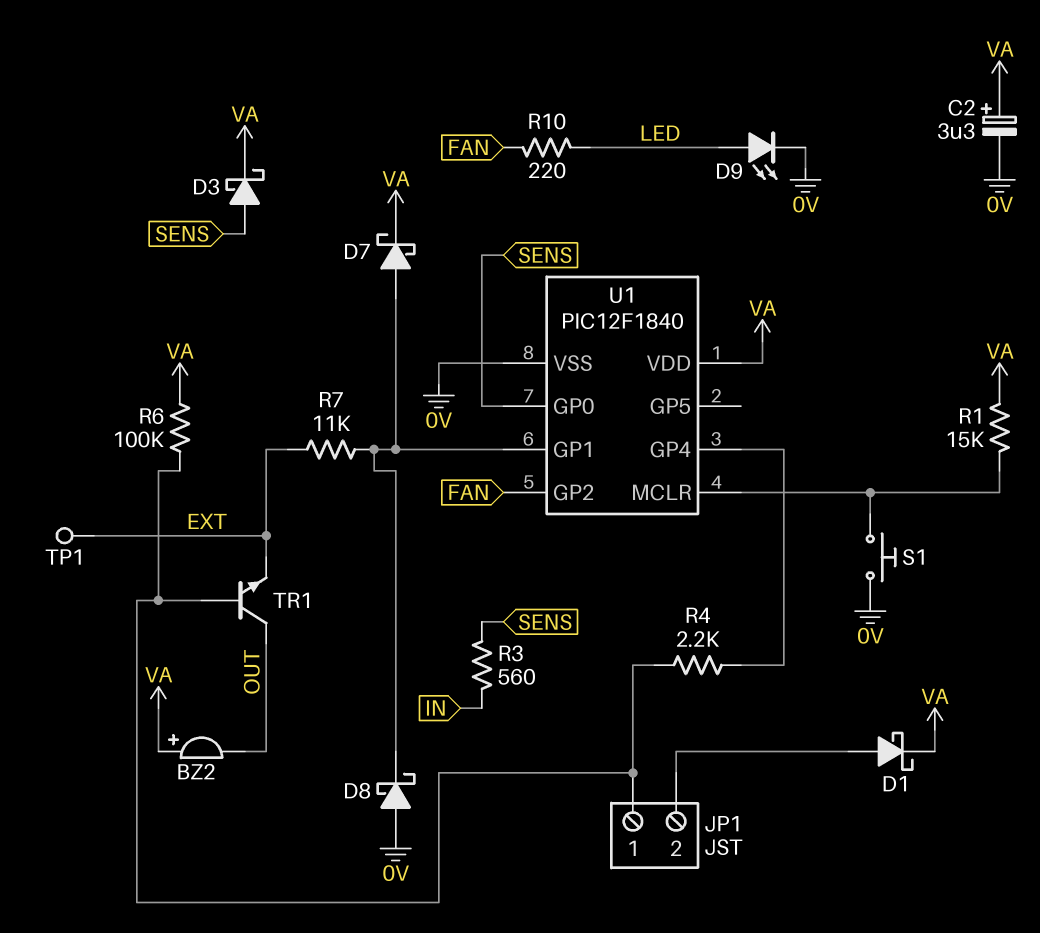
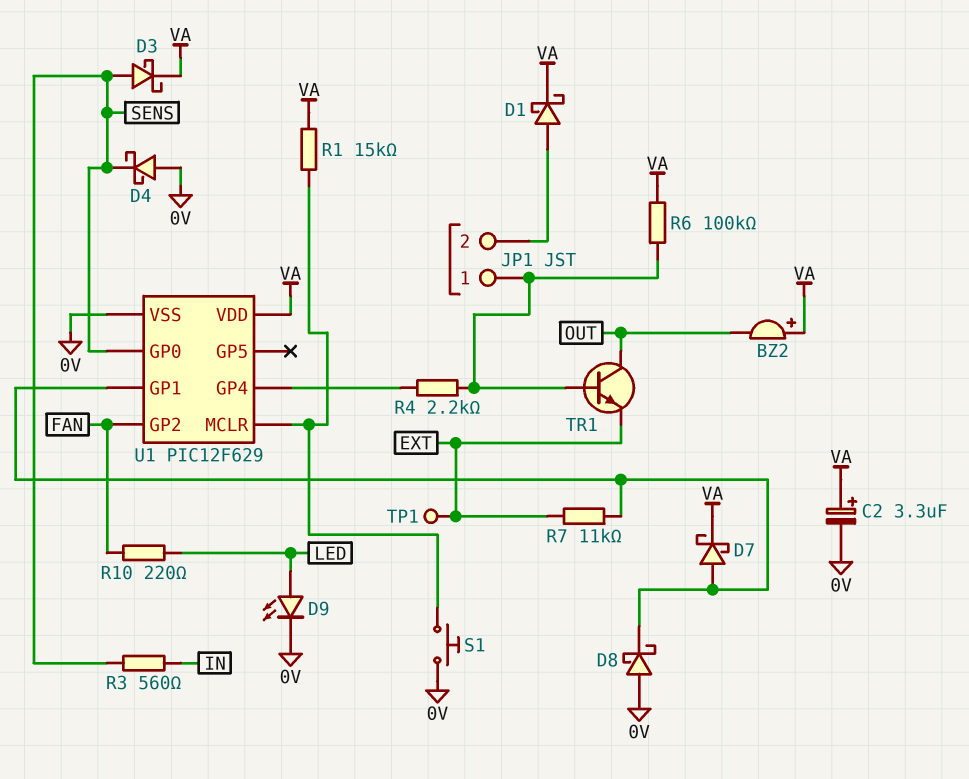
D4: none -> schottky (A 0V, K SENS)
U1: PIC12F1840 -> PIC12F629

